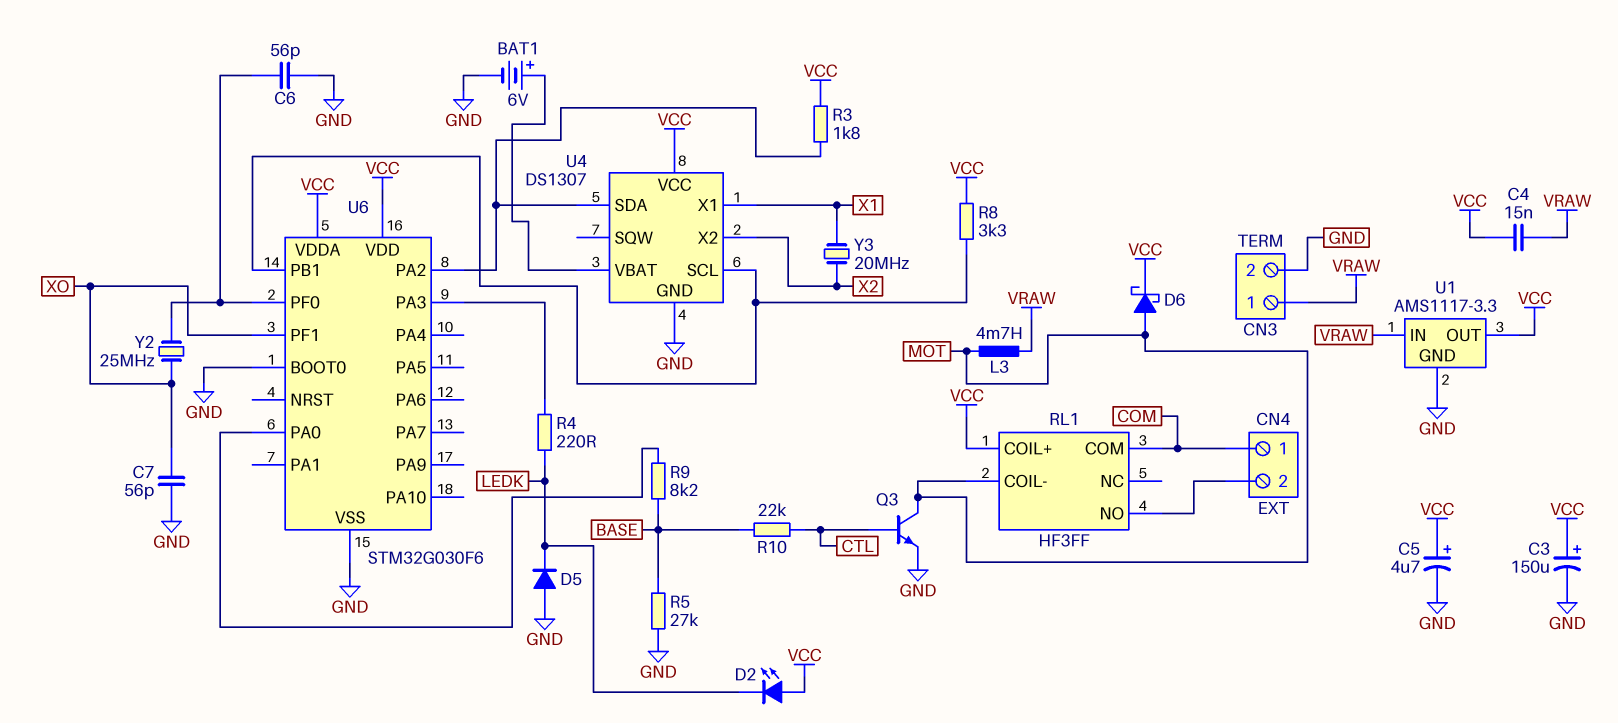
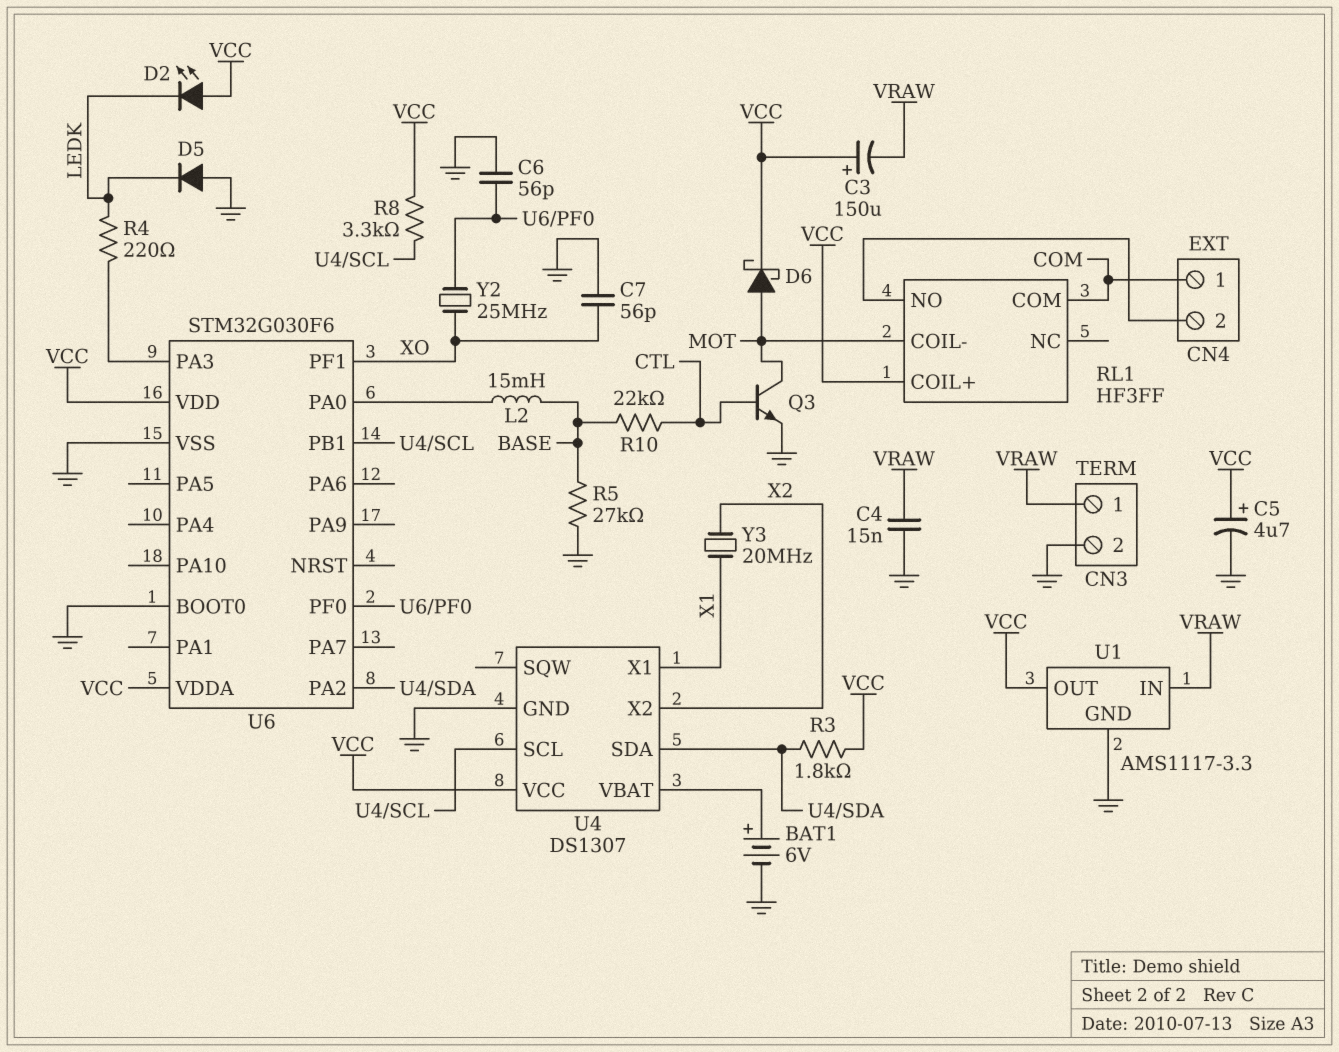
C3: 150uF (plus VCC, minus GND) -> 150uF (plus VCC, minus VRAW)
C4: 15nF (VCC, VRAW) -> 15nF (GND, VRAW)
L2: none -> 15mH (BASE, U6/PA0)
L3: 4.7mH (MOT, VRAW) -> none
R9: 8.2k (BASE, U6/PA0) -> none

